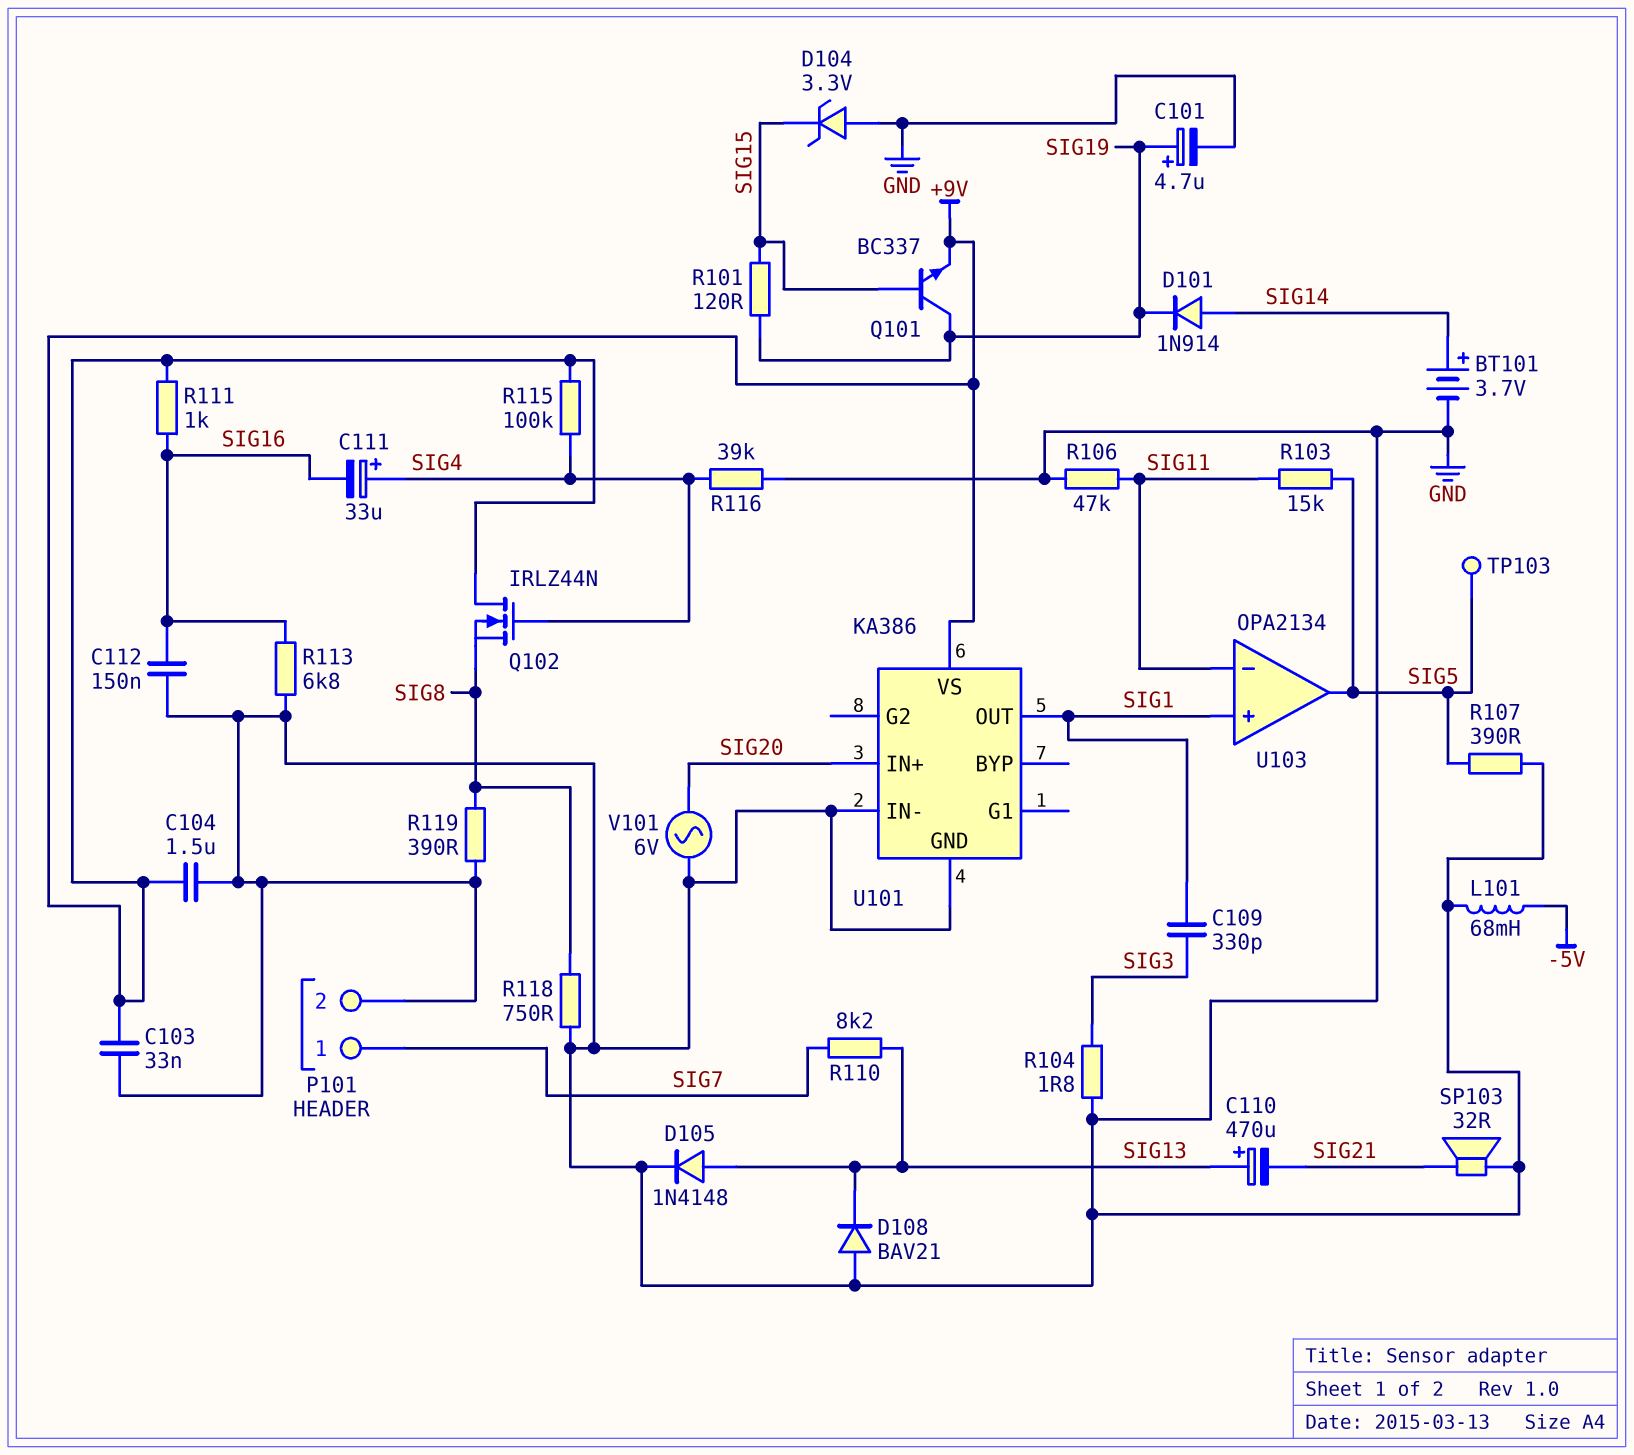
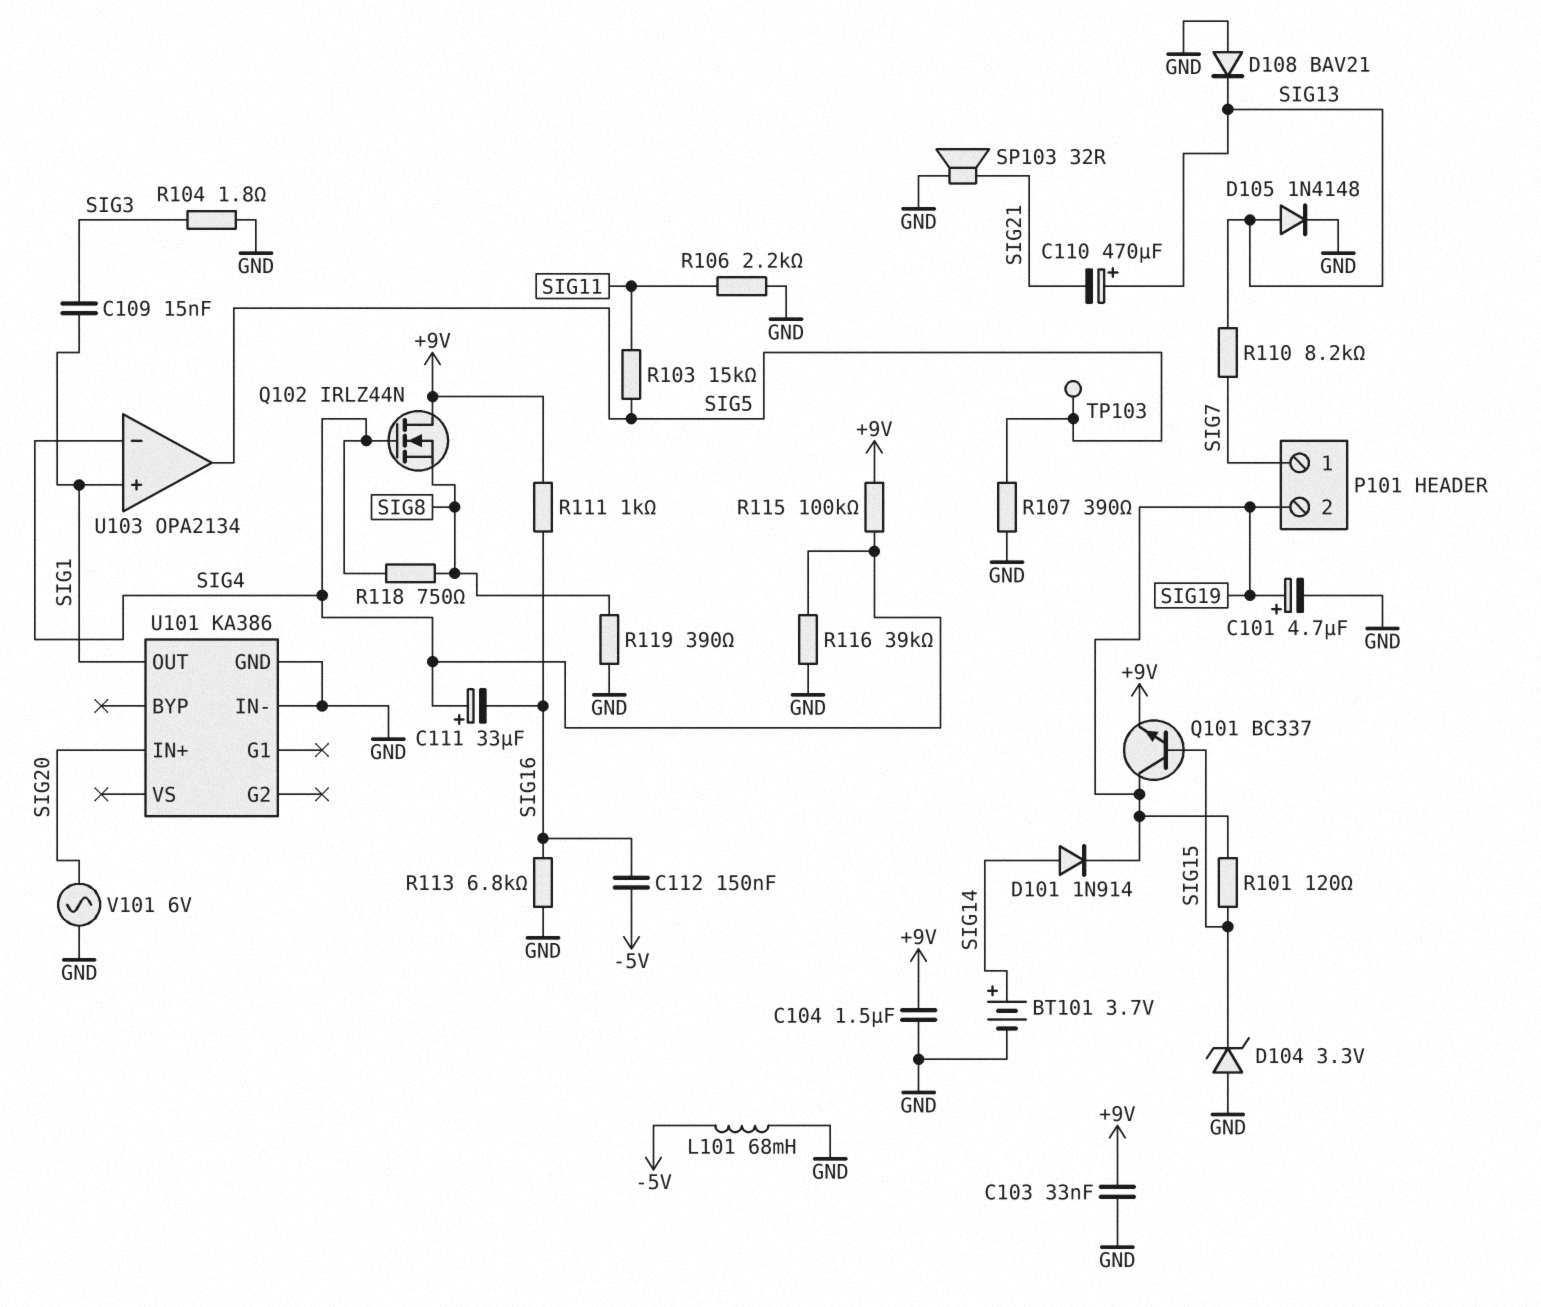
C109: 330pF (SIG1, SIG3) -> 15nF (SIG1, SIG3)
C112: 150nF (GND, SIG16) -> 150nF (-5V, SIG16)
P101 pin 2: GND -> SIG19
R106: 47k (GND, SIG11) -> 2.2k (GND, SIG11)
R118: 750 (GND, SIG8) -> 750 (SIG4, SIG8)
U101 pin VS: +9V -> none
U103 pin in-: SIG11 -> SIG4

